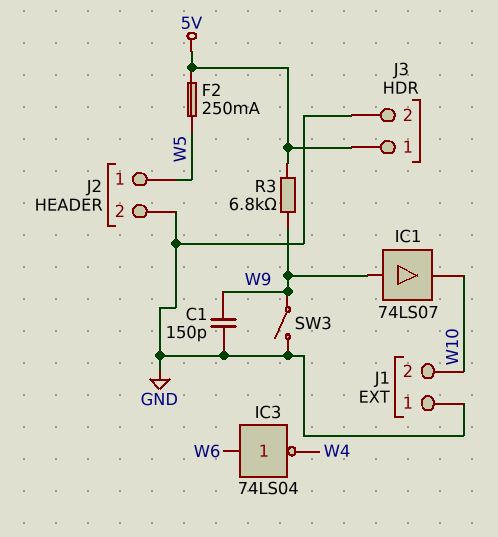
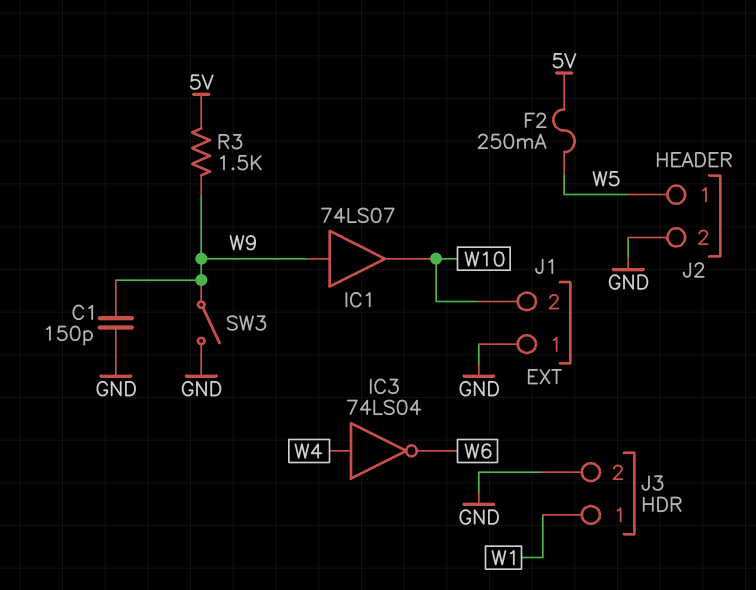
IC3: NOT 74LS04 (in W6, out W4) -> NOT 74LS04 (in W4, out W6)
J3 pin 1: 5V -> W1
R3: 6.8k (5V, W9) -> 1.5k (5V, W9)

